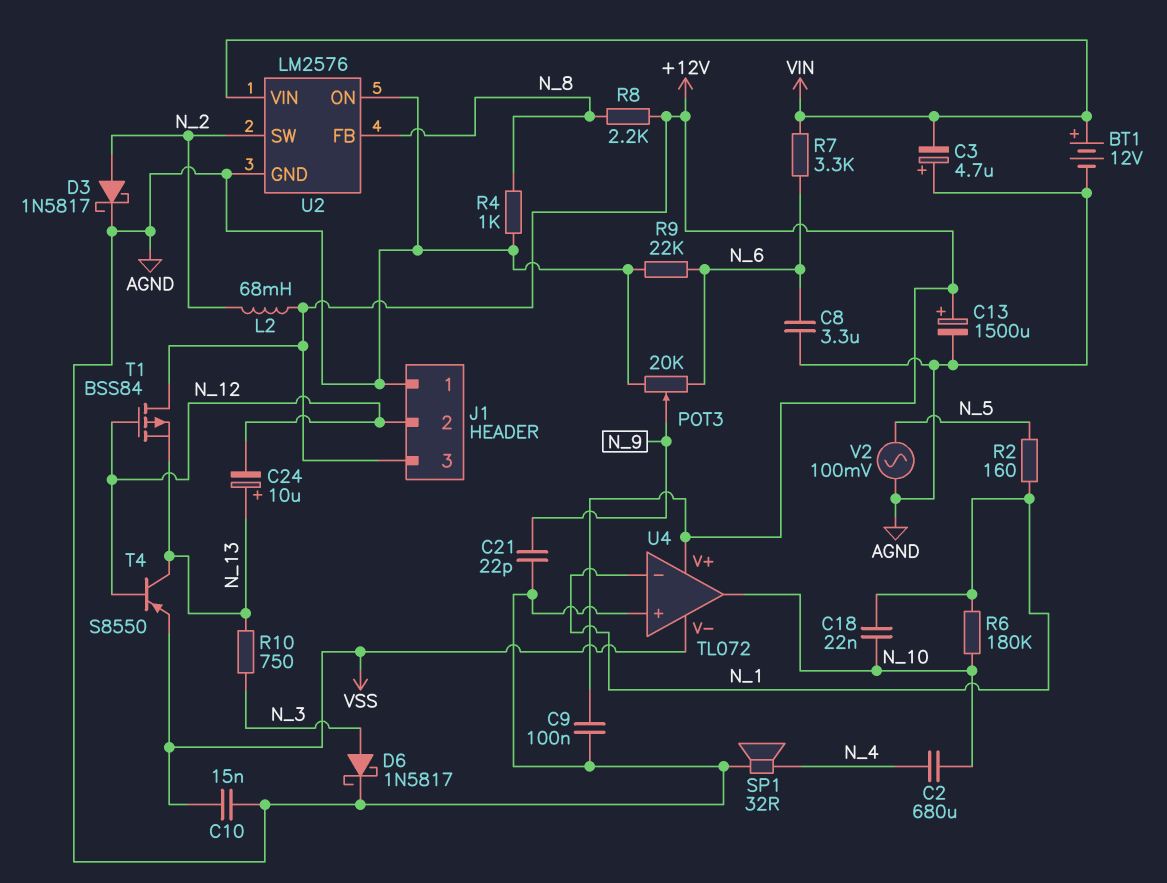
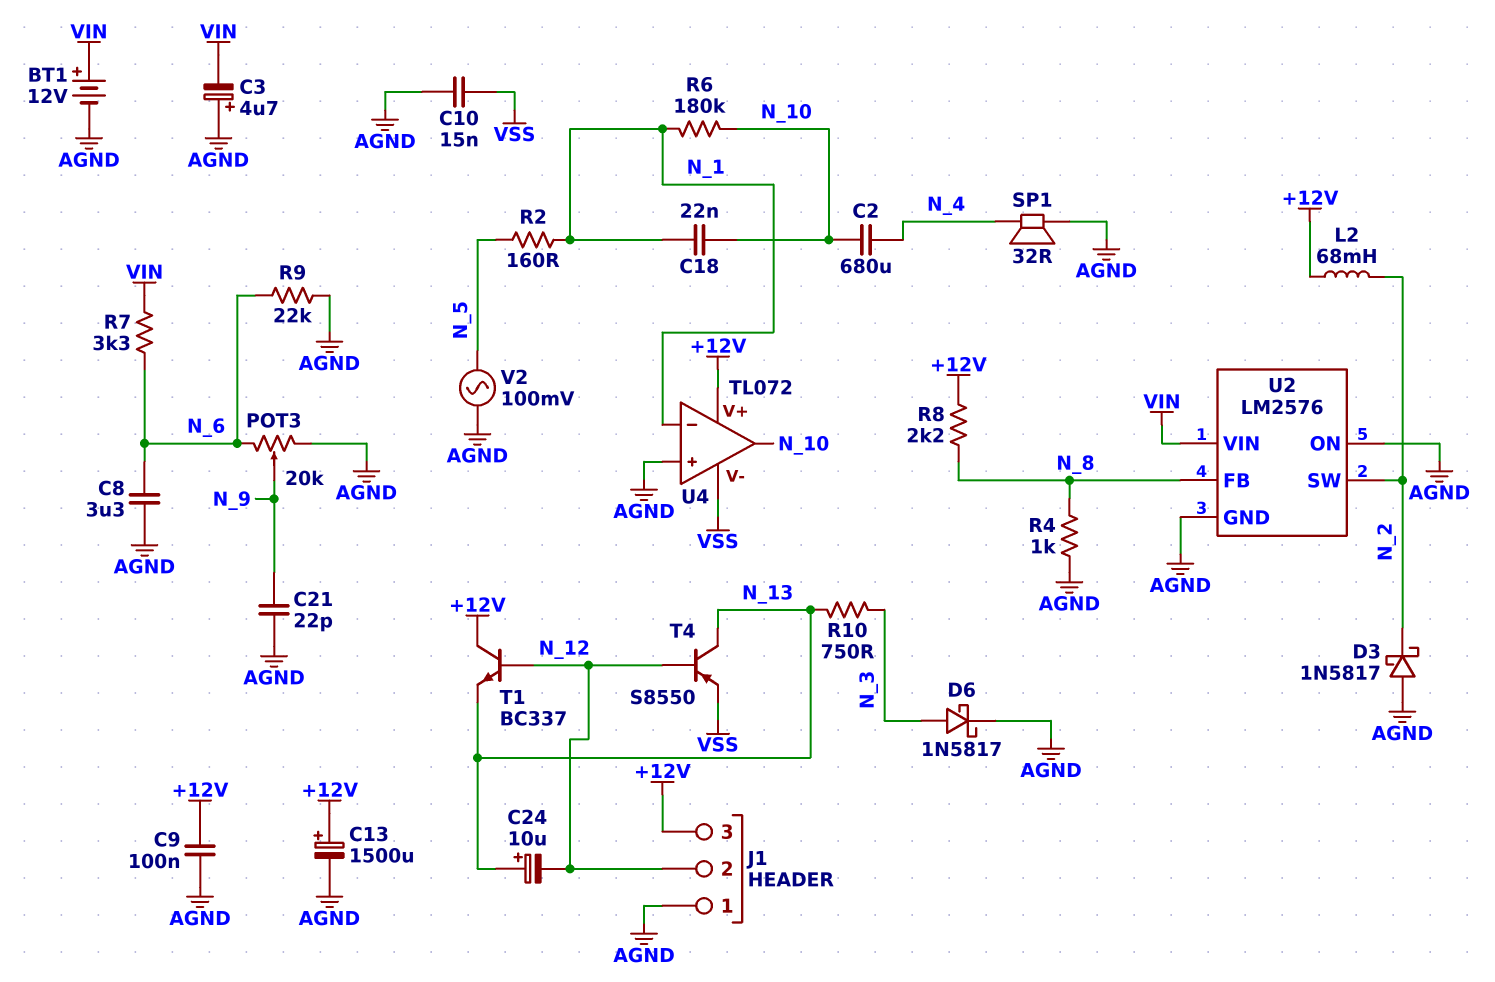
D3: schottky 1N5817 (A N_2, K AGND) -> schottky 1N5817 (A AGND, K N_2)
T1: PMOS BSS84 (G N_12, D +12V, S N_13) -> NPN BC337 (B N_12, C +12V, E N_13)

